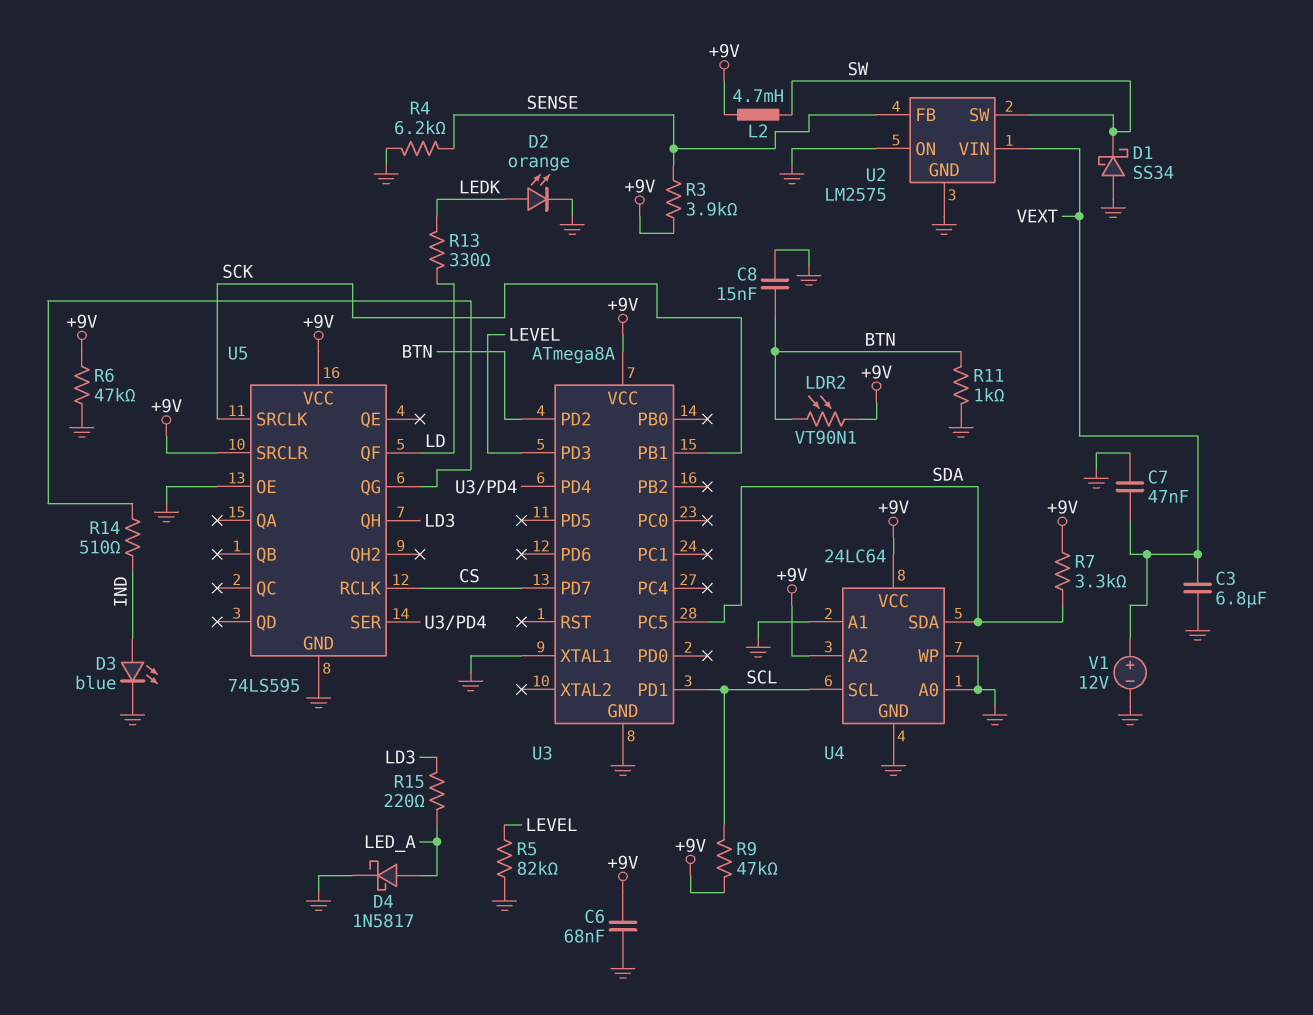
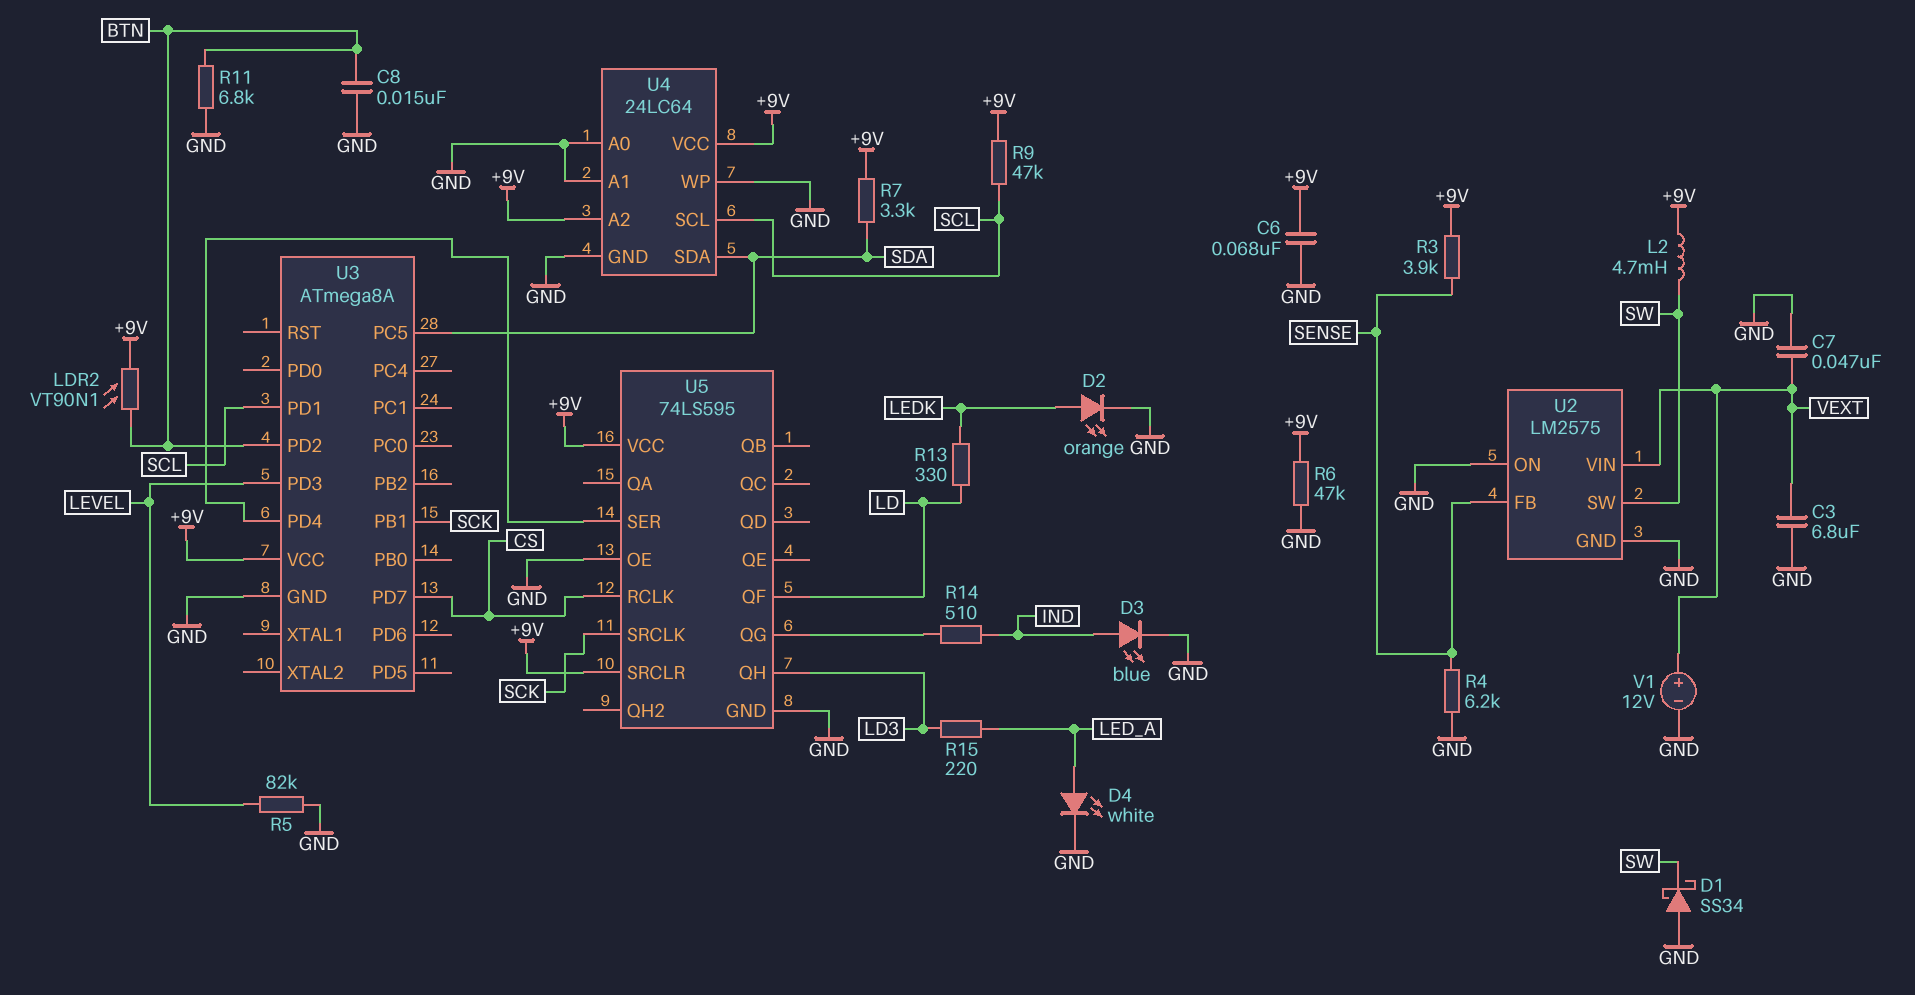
D4: schottky 1N5817 (A LED_A, K GND) -> LED white (A LED_A, K GND)
R11: 1k (BTN, GND) -> 6.8k (BTN, GND)
U3 pin XTAL1: GND -> none

